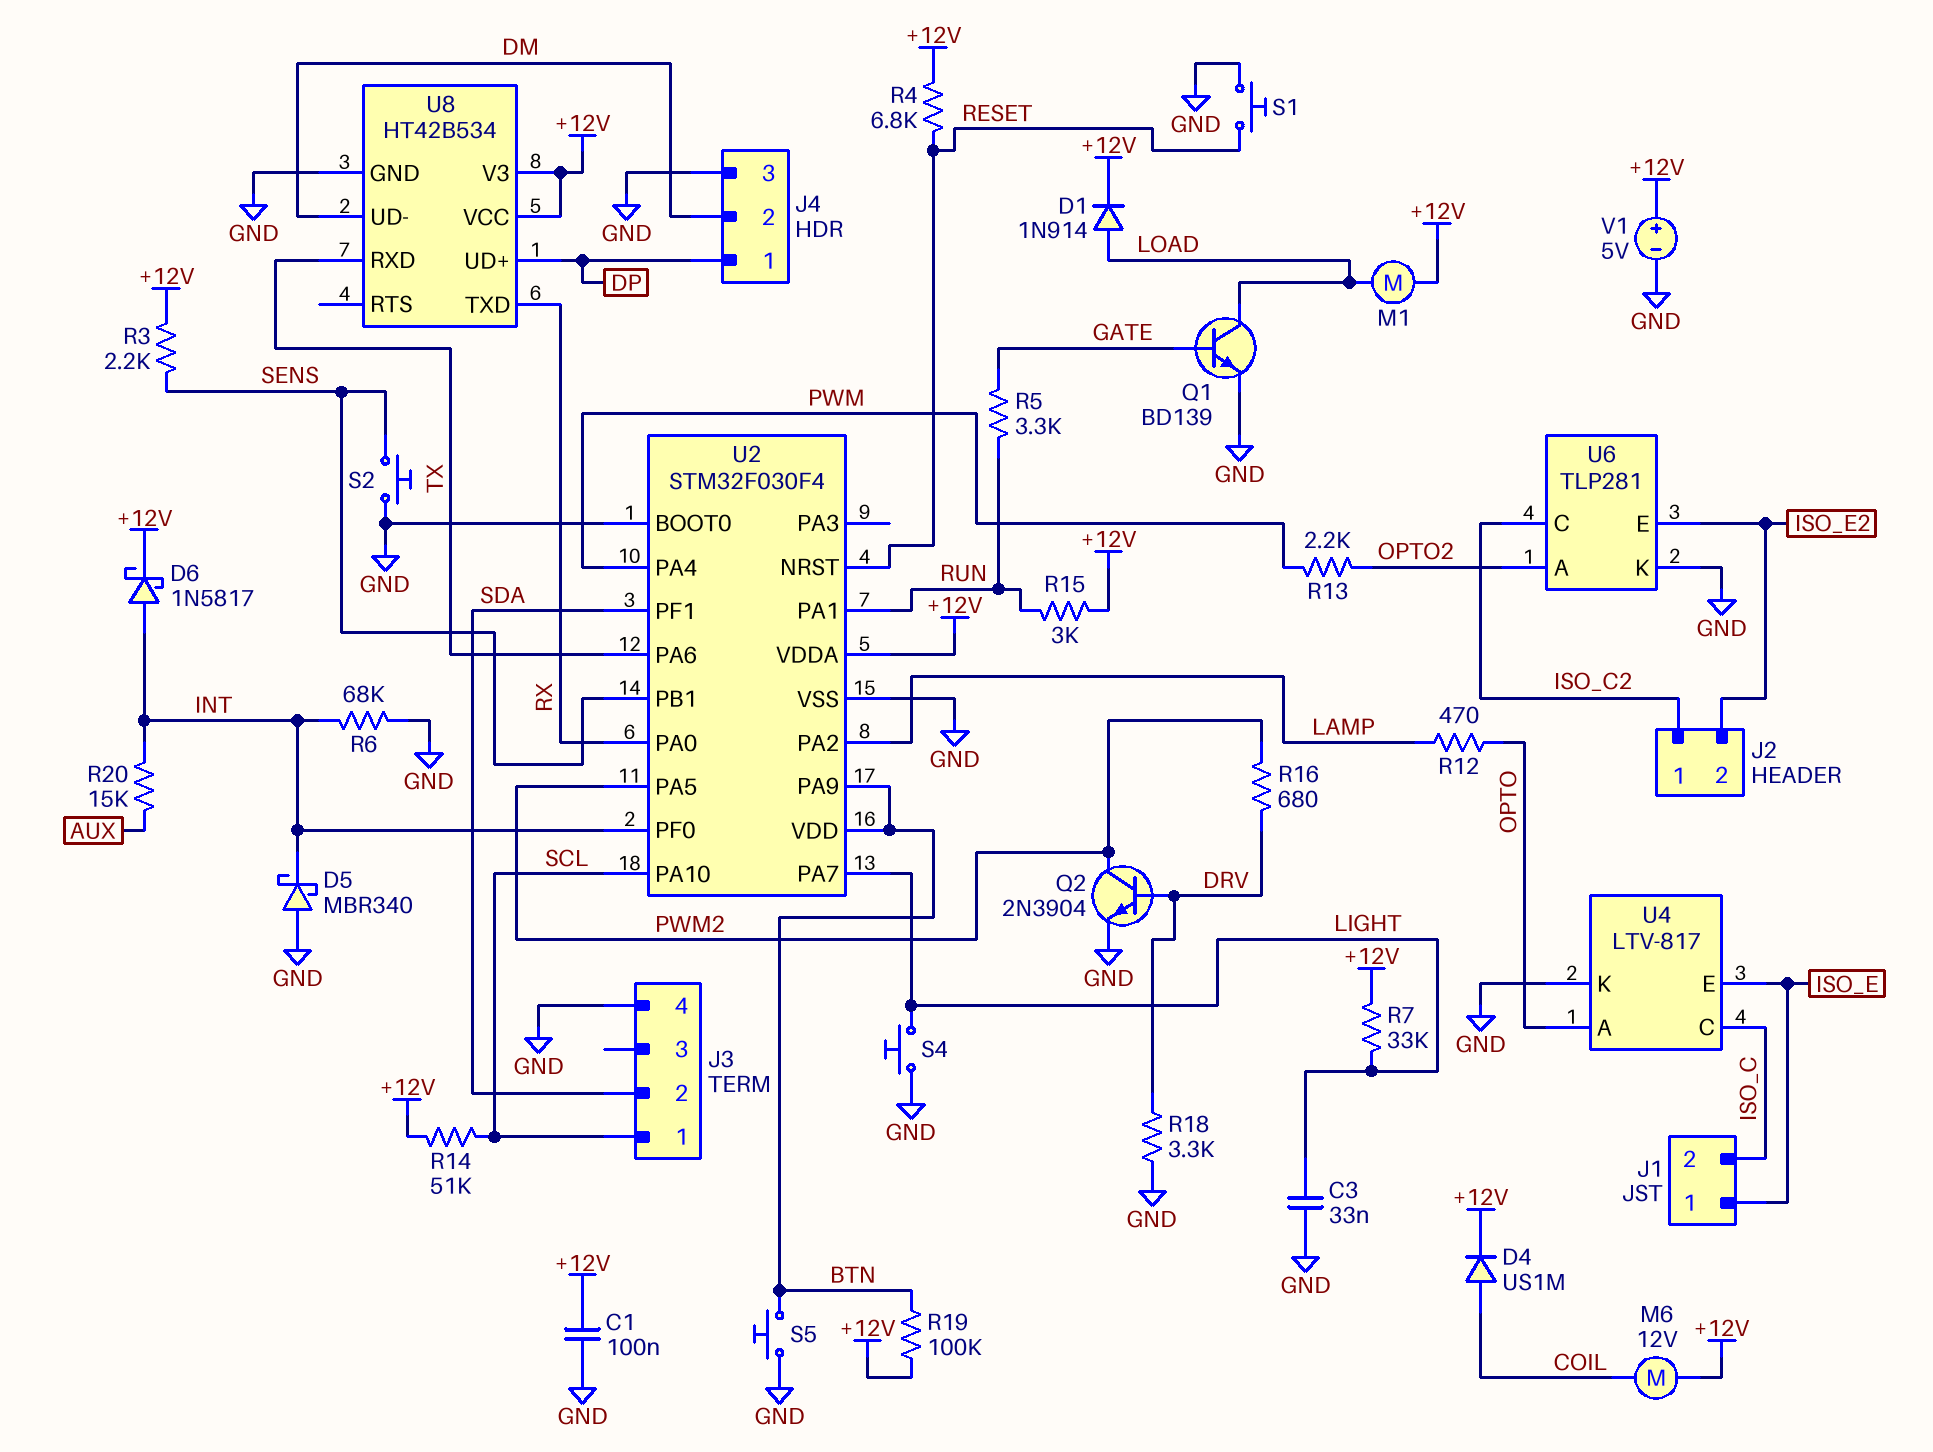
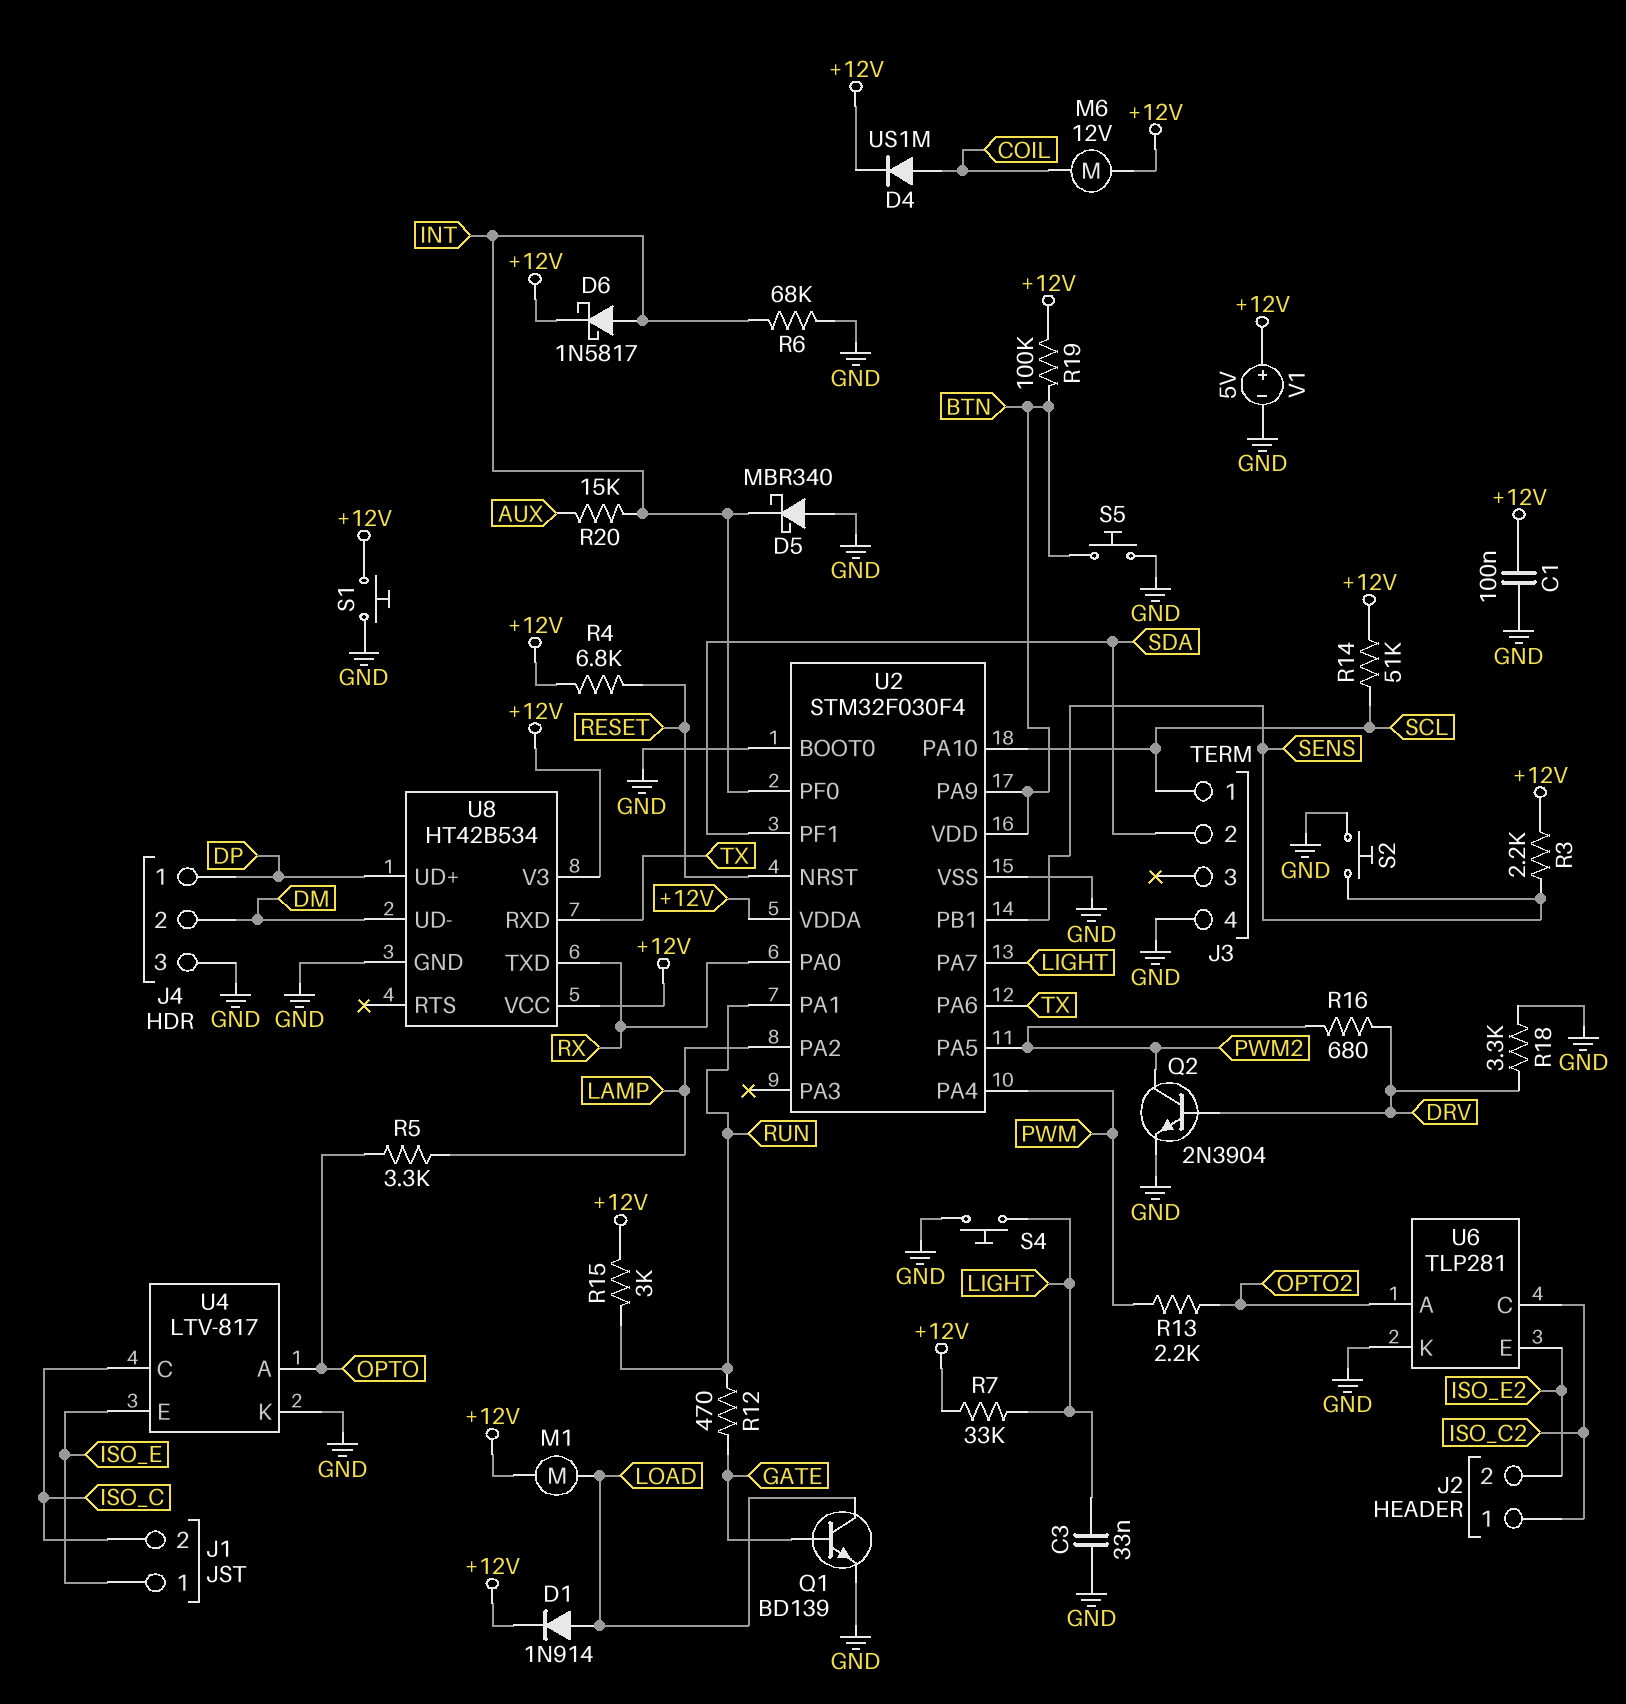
R5: 3.3k (GATE, RUN) -> 3.3k (LAMP, OPTO)
R12: 470 (LAMP, OPTO) -> 470 (GATE, RUN)
S1: button (GND, RESET) -> button (+12V, GND)

